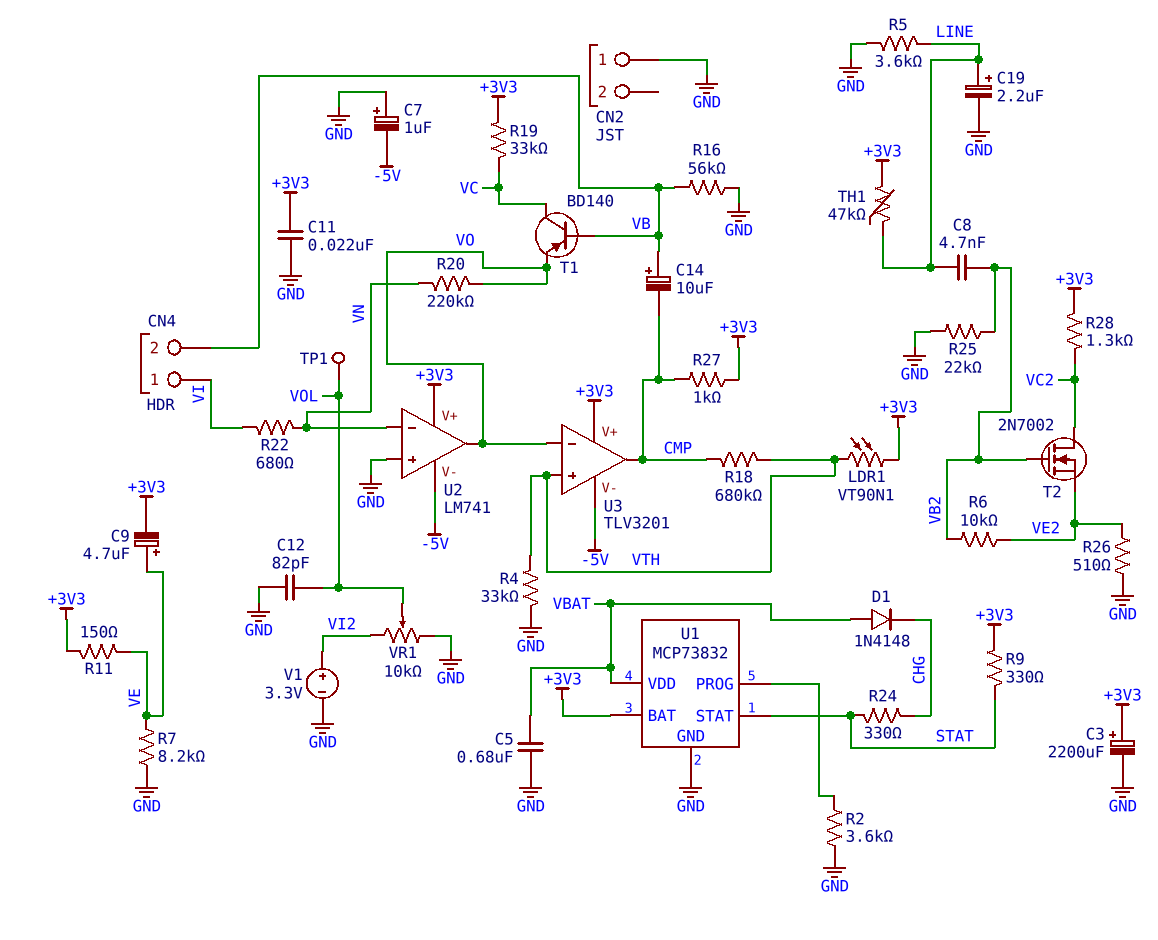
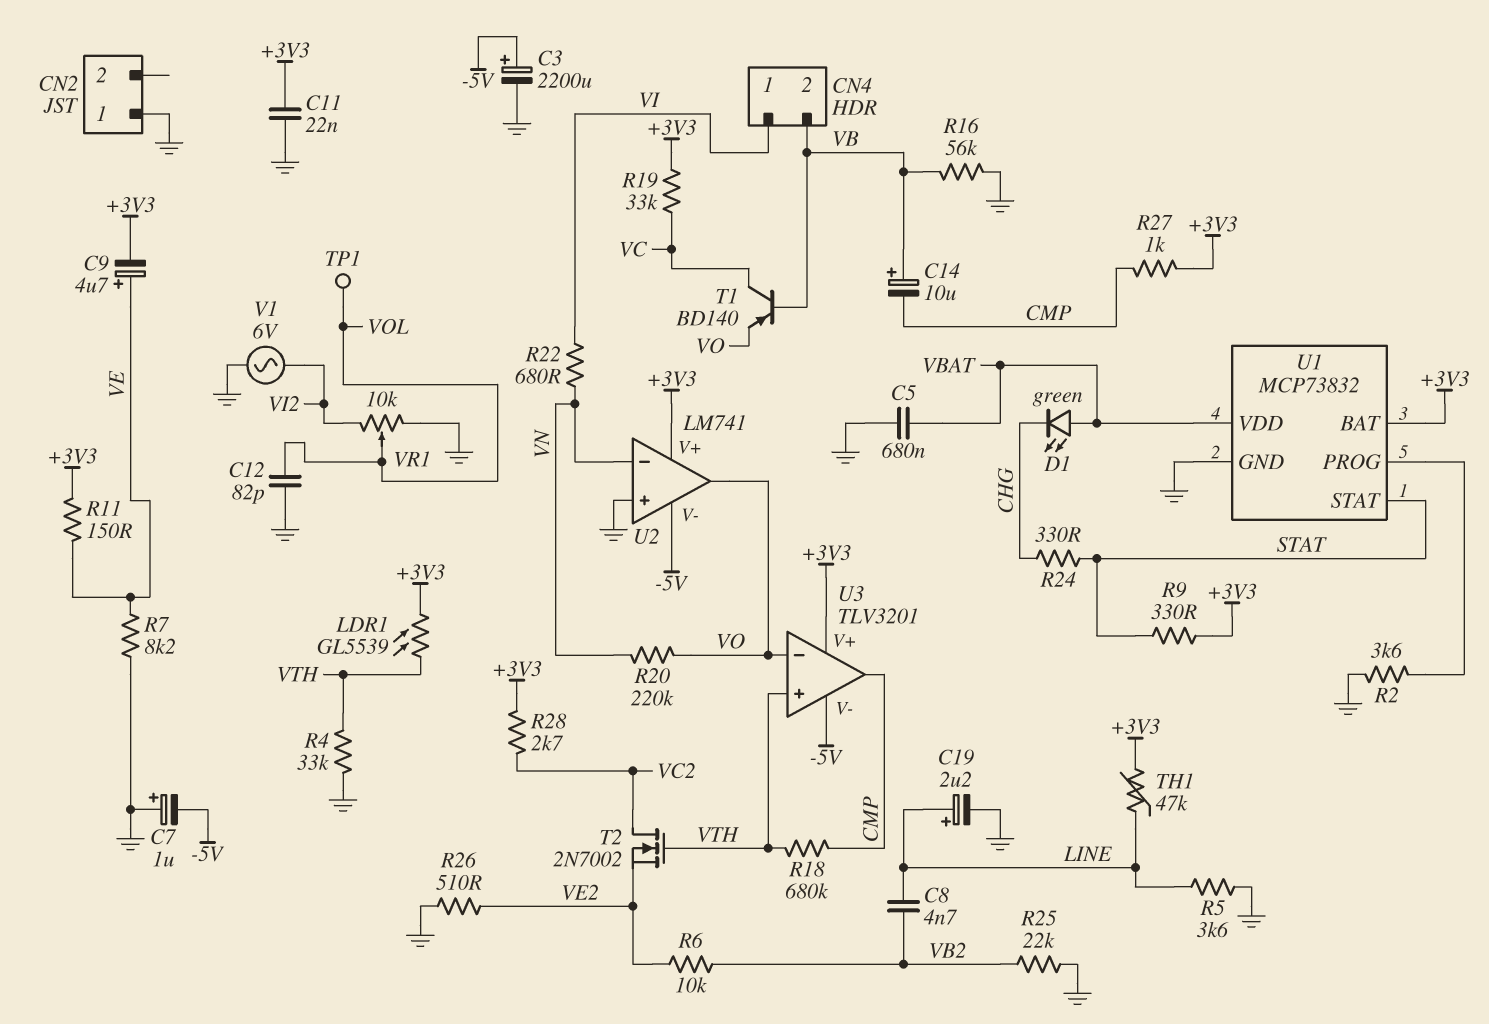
C3: 2200uF (plus +3V3, minus GND) -> 2200uF (plus -5V, minus GND)
D1: diode 1N4148 (A VBAT, K CHG) -> LED green (A VBAT, K CHG)
LDR1: VT90N1 (+3V3, VTH) -> GL5539 (+3V3, VTH)
R28: 1.3k (+3V3, VC2) -> 2.7k (+3V3, VC2)
T2: NMOS 2N7002 (G VB2, D VC2, S VE2) -> NMOS 2N7002 (G VTH, D VC2, S VE2)
V1: 3.3V (plus VI2, minus GND) -> AC 6V (GND, VI2)

